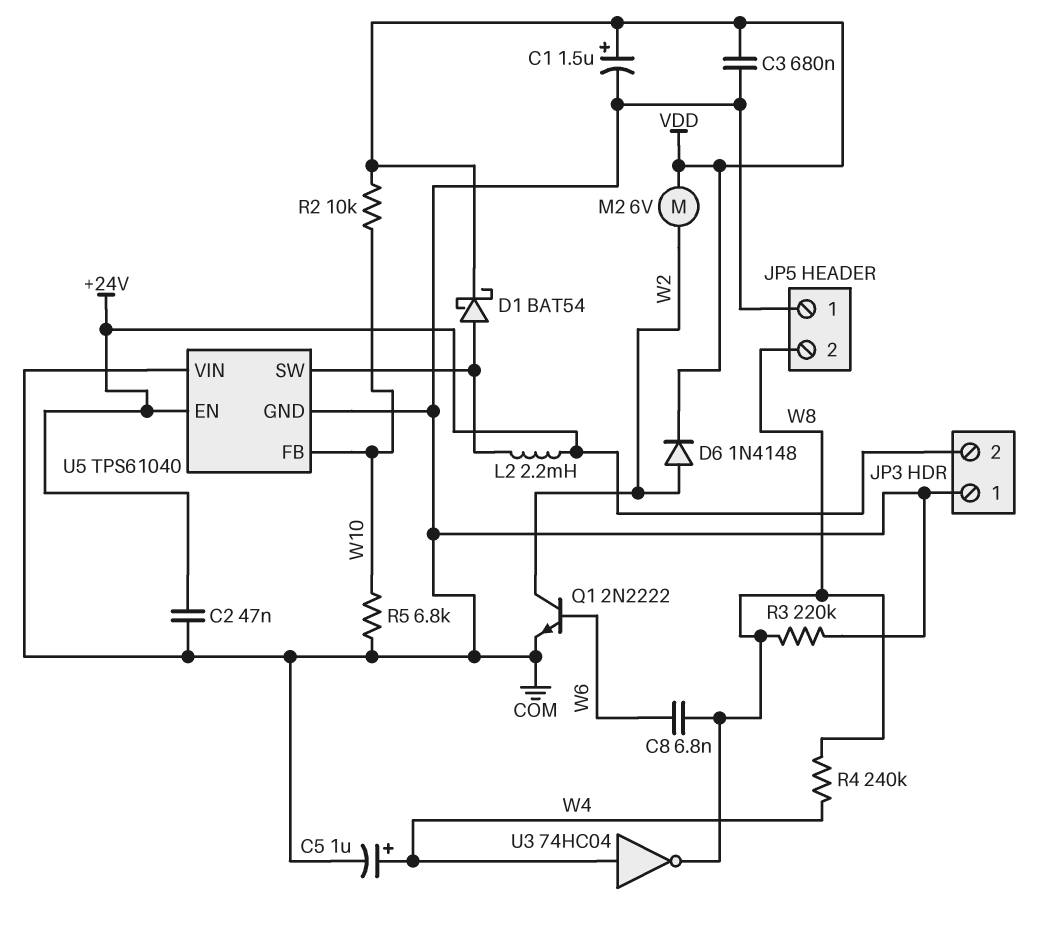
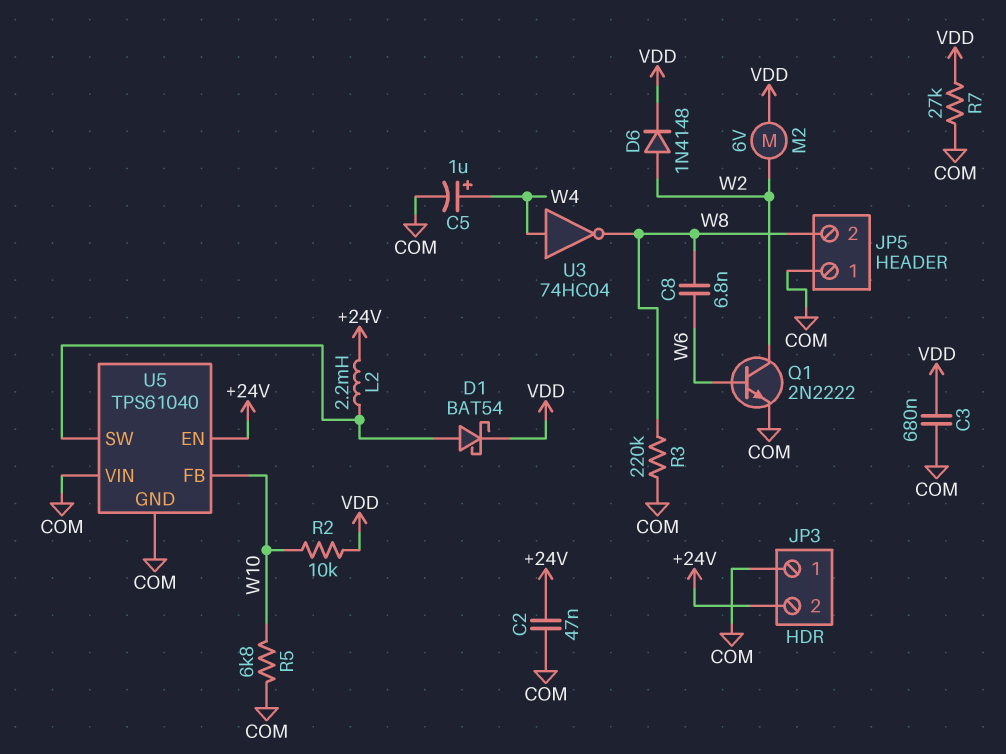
C1: 1.5uF (plus VDD, minus COM) -> none
R4: 240k (W4, W8) -> none
R7: none -> 27k (COM, VDD)

